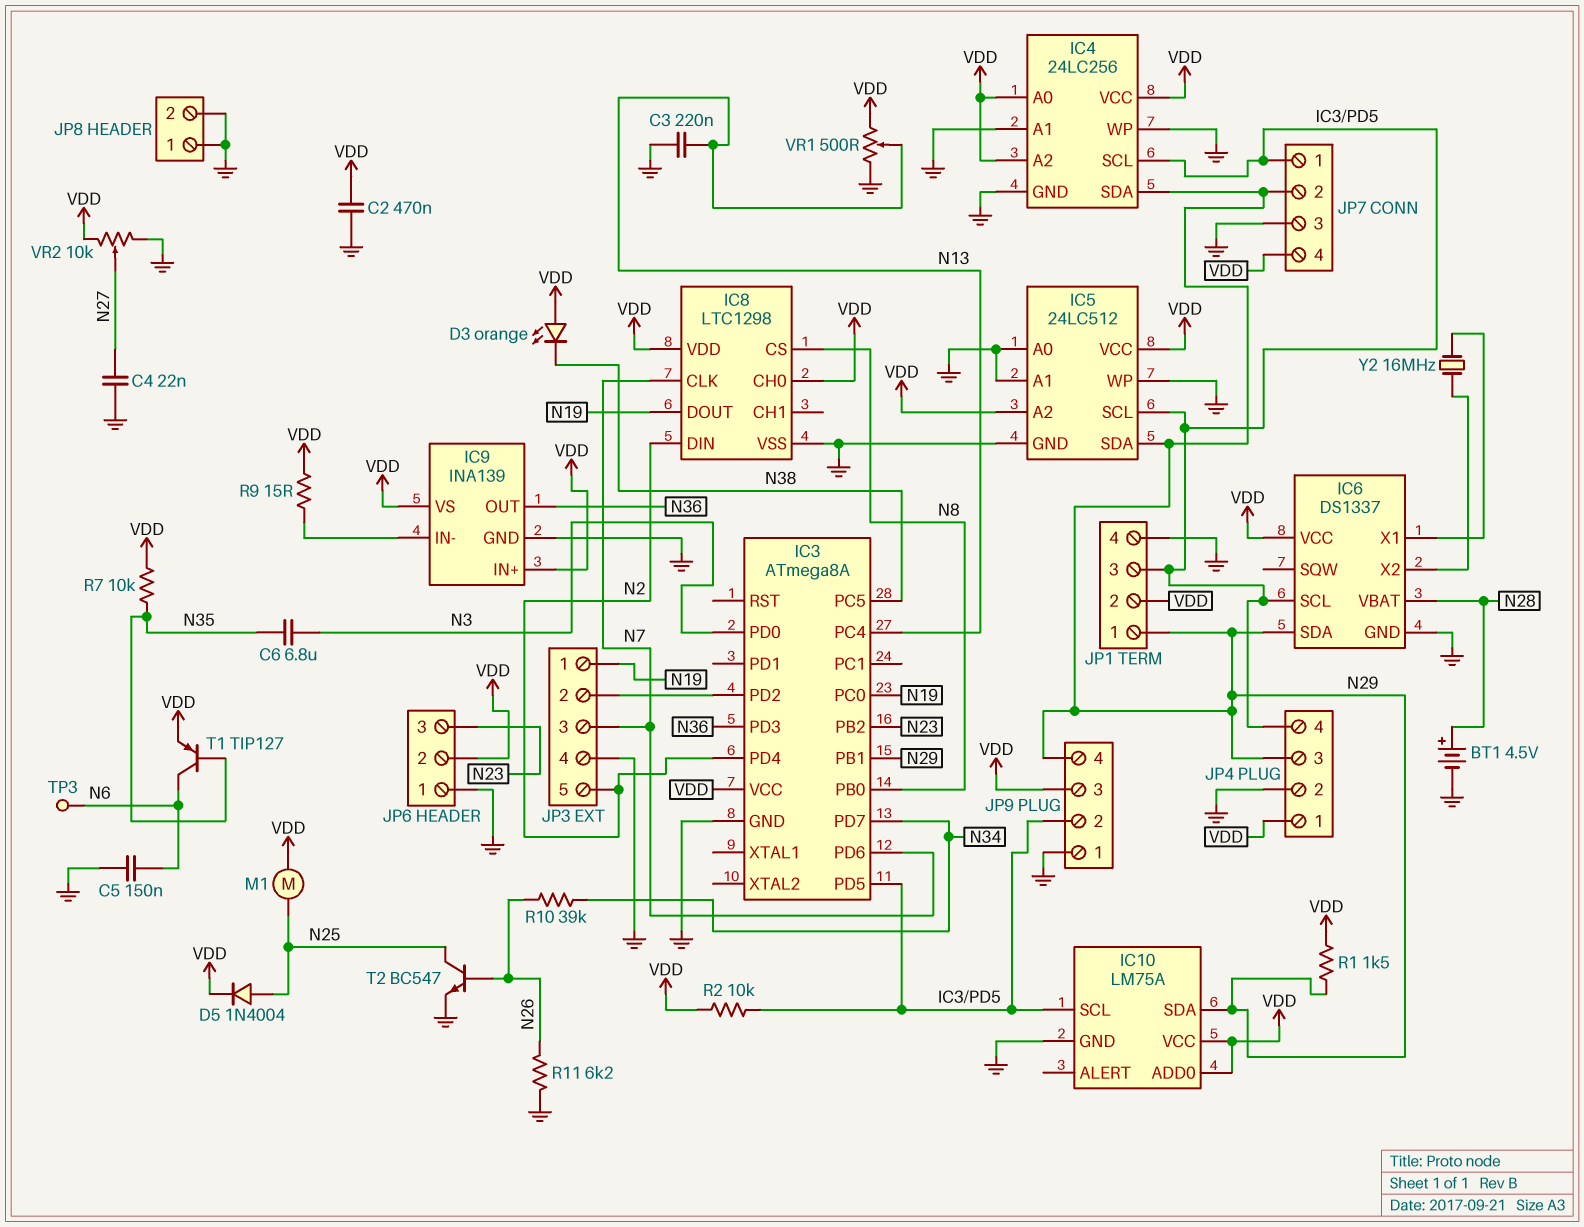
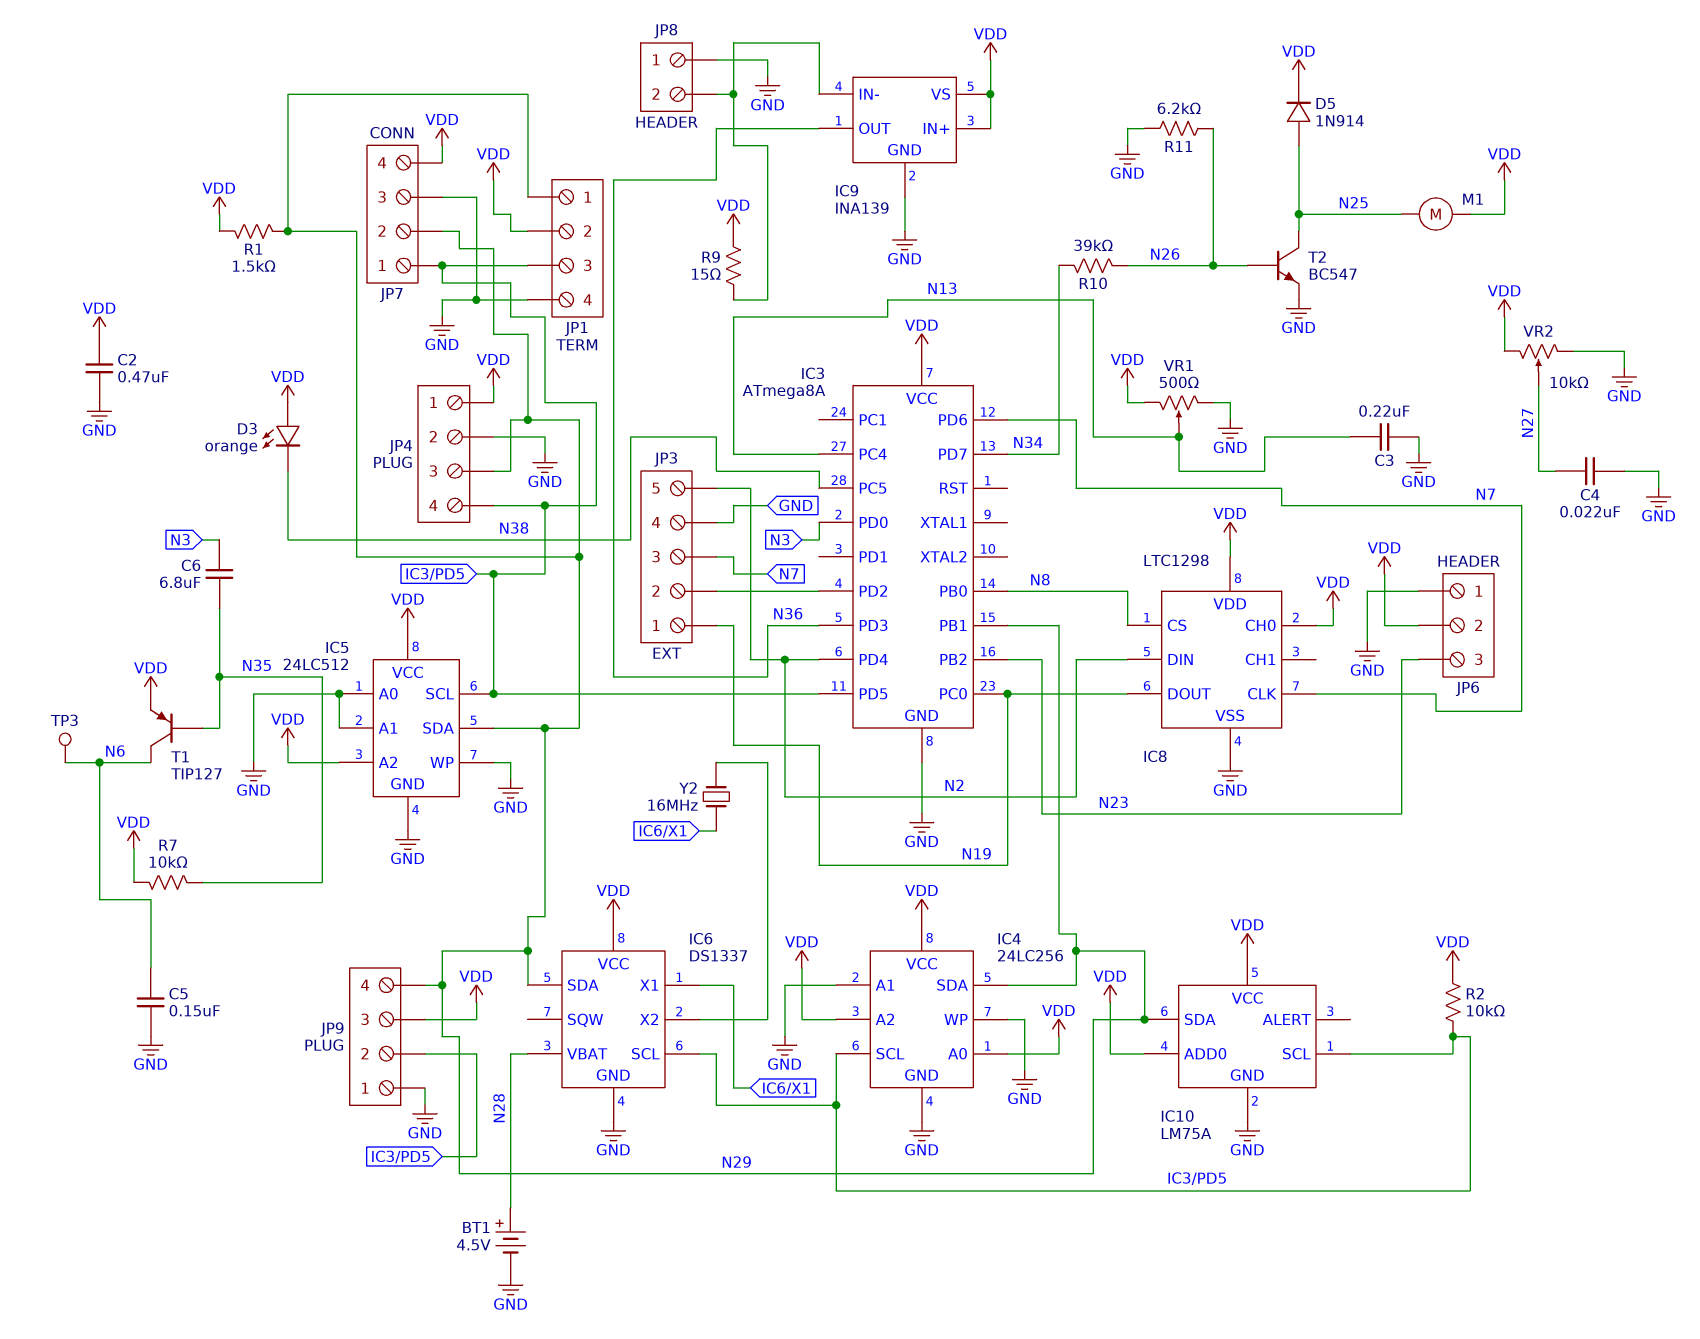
D5: diode 1N4004 (A N25, K VDD) -> diode 1N914 (A N25, K VDD)
JP8 pin 2: GND -> IC9/IN-

